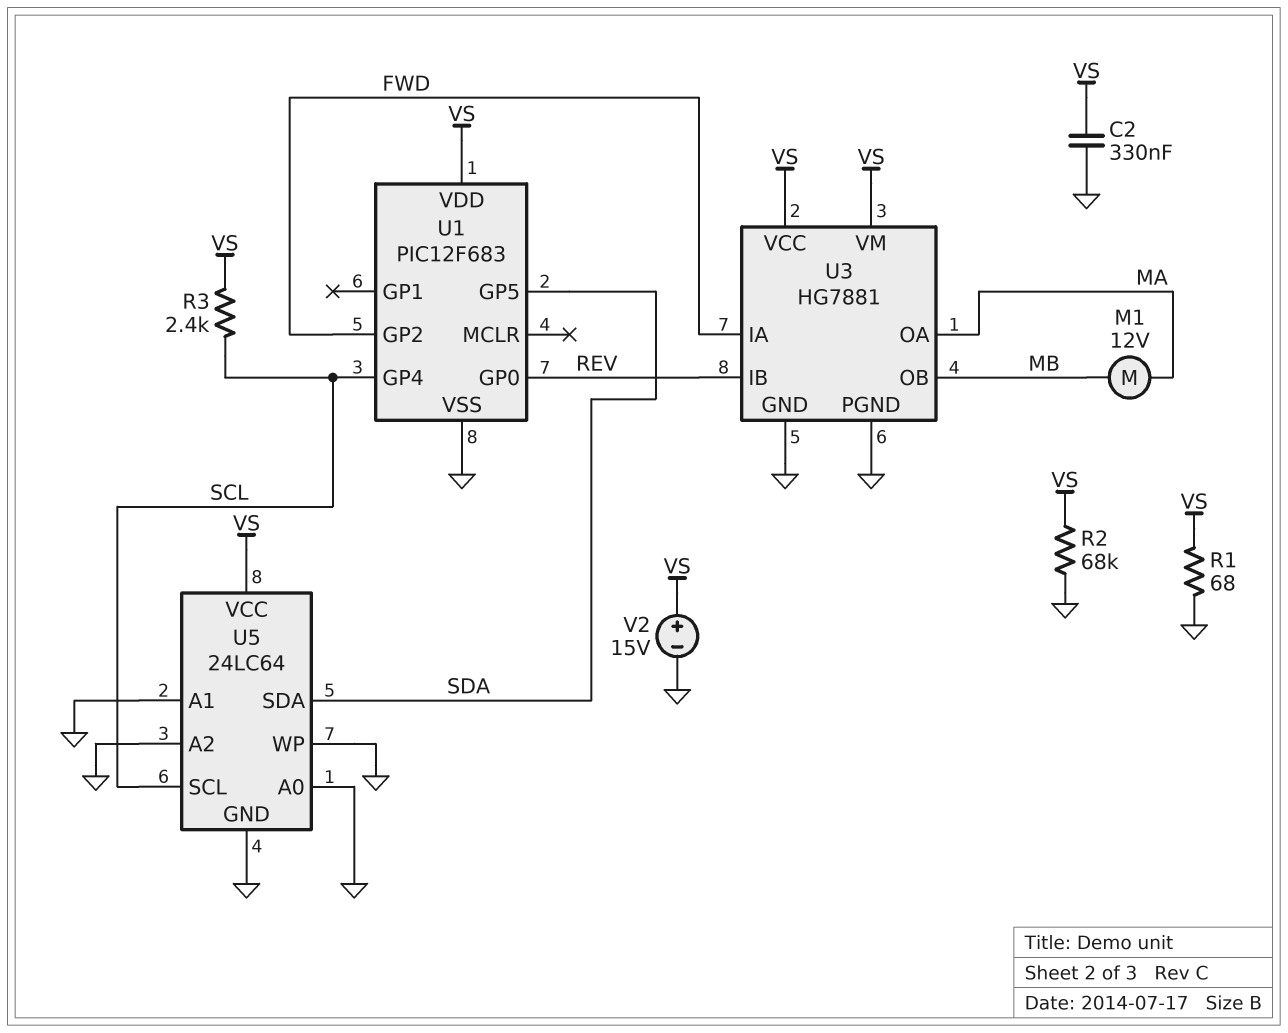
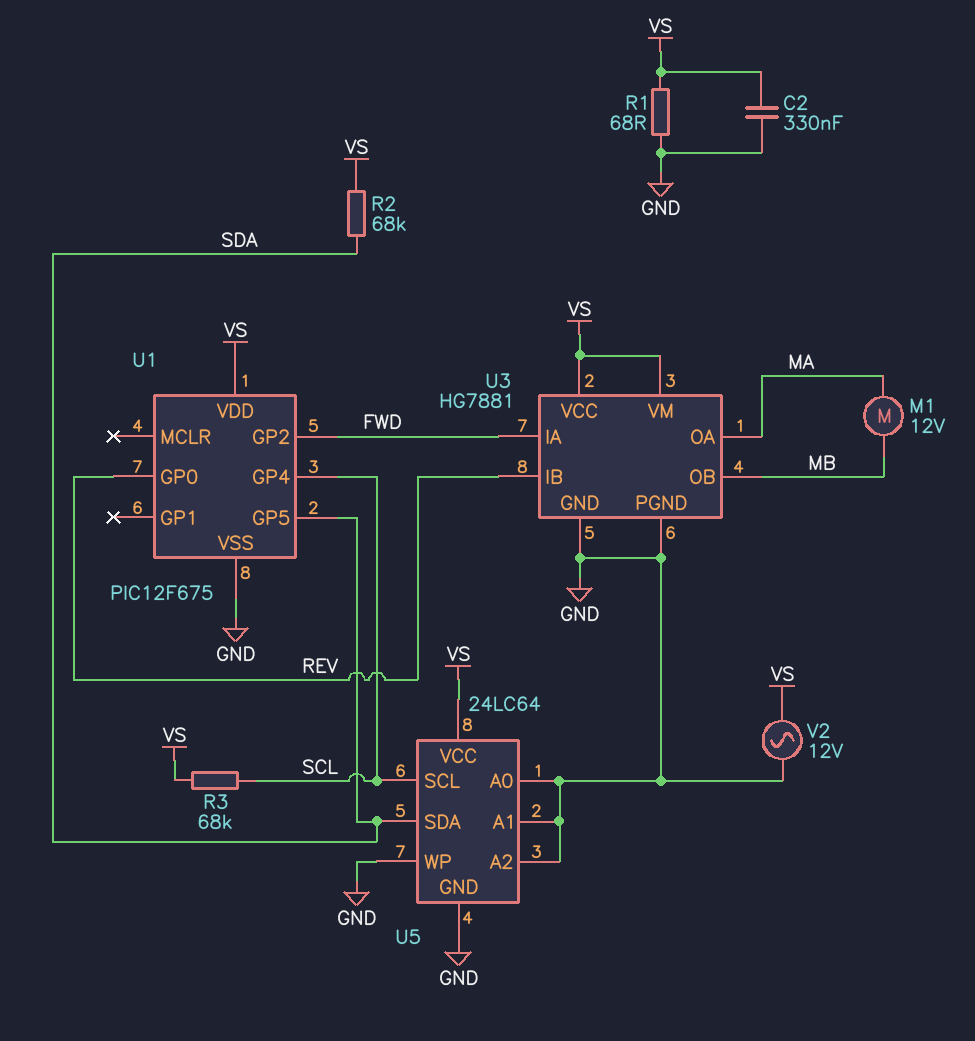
R2: 68k (GND, VS) -> 68k (SDA, VS)
R3: 2.4k (SCL, VS) -> 68k (SCL, VS)
U1: PIC12F683 -> PIC12F675
V2: 15V (plus VS, minus GND) -> AC 12V (GND, VS)

